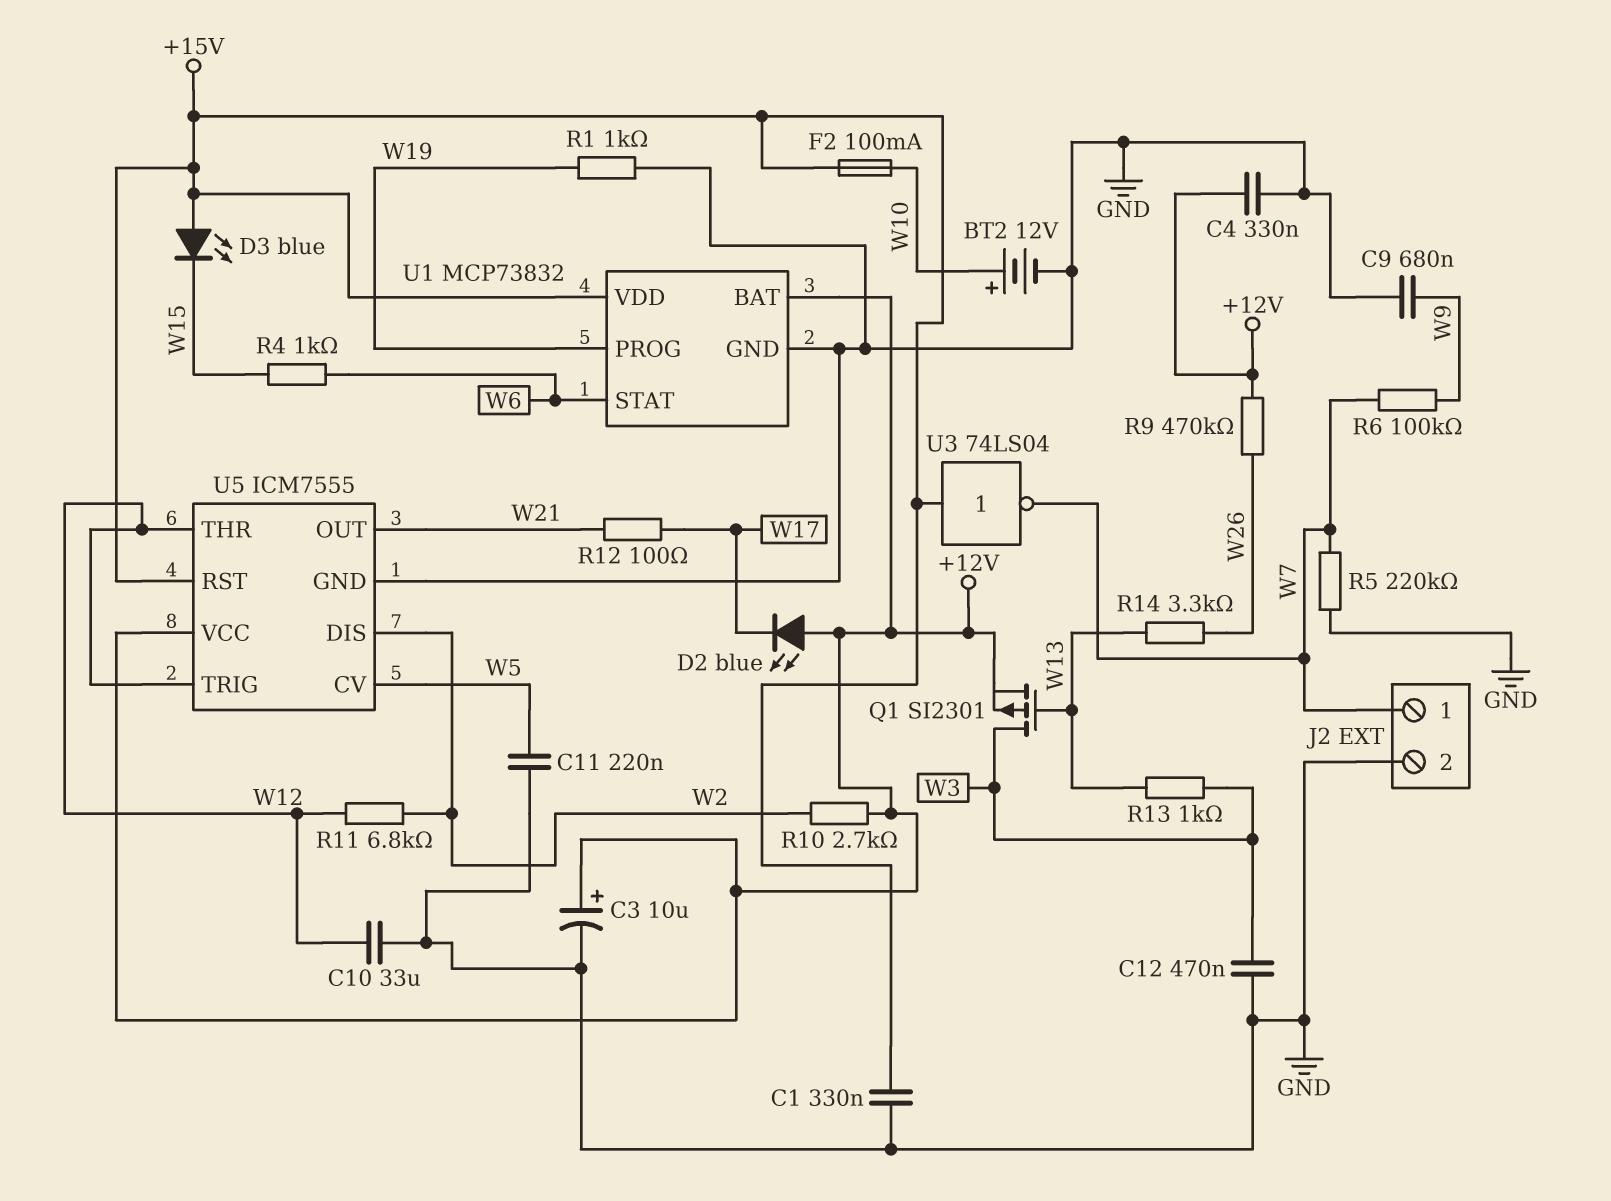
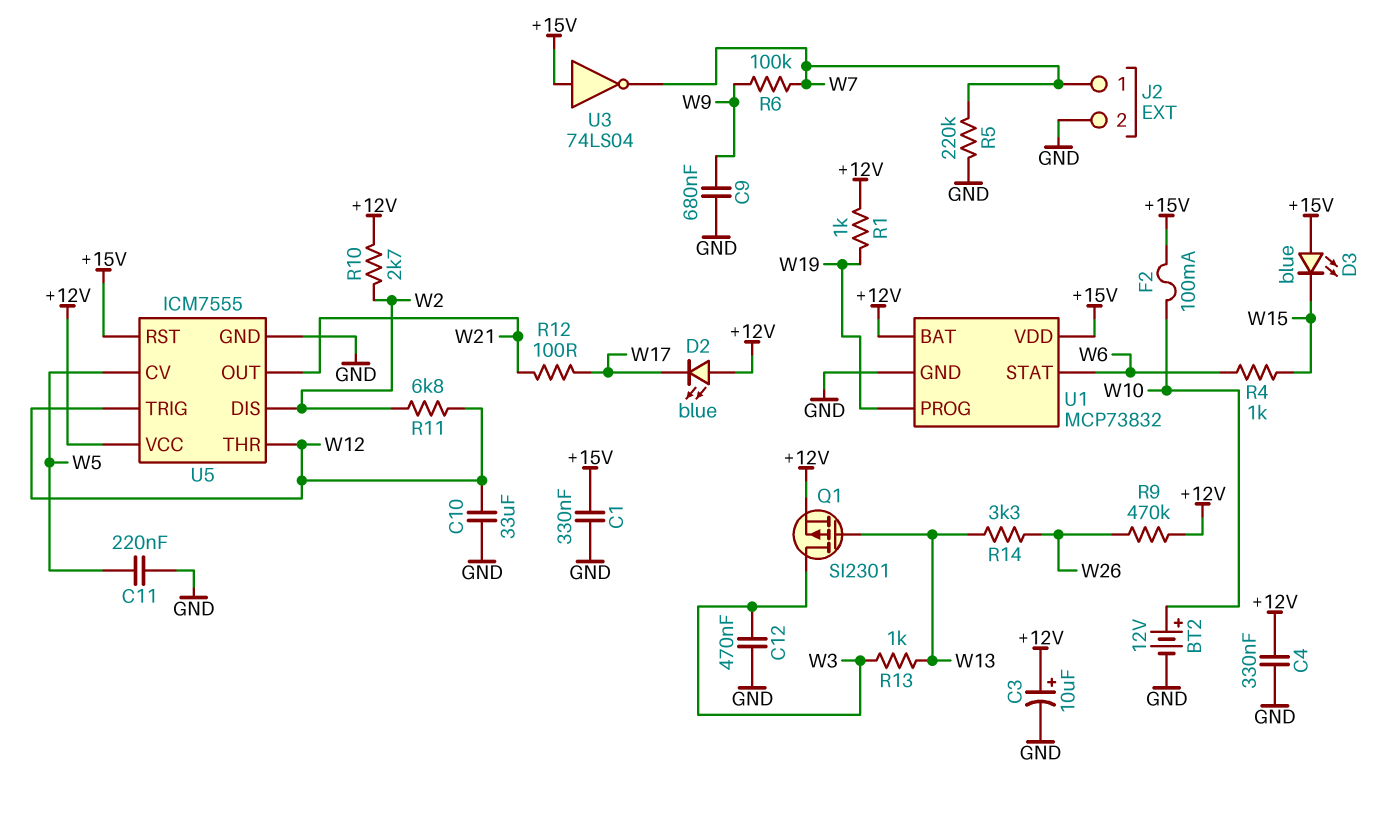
R1: 1k (GND, W19) -> 1k (+12V, W19)

